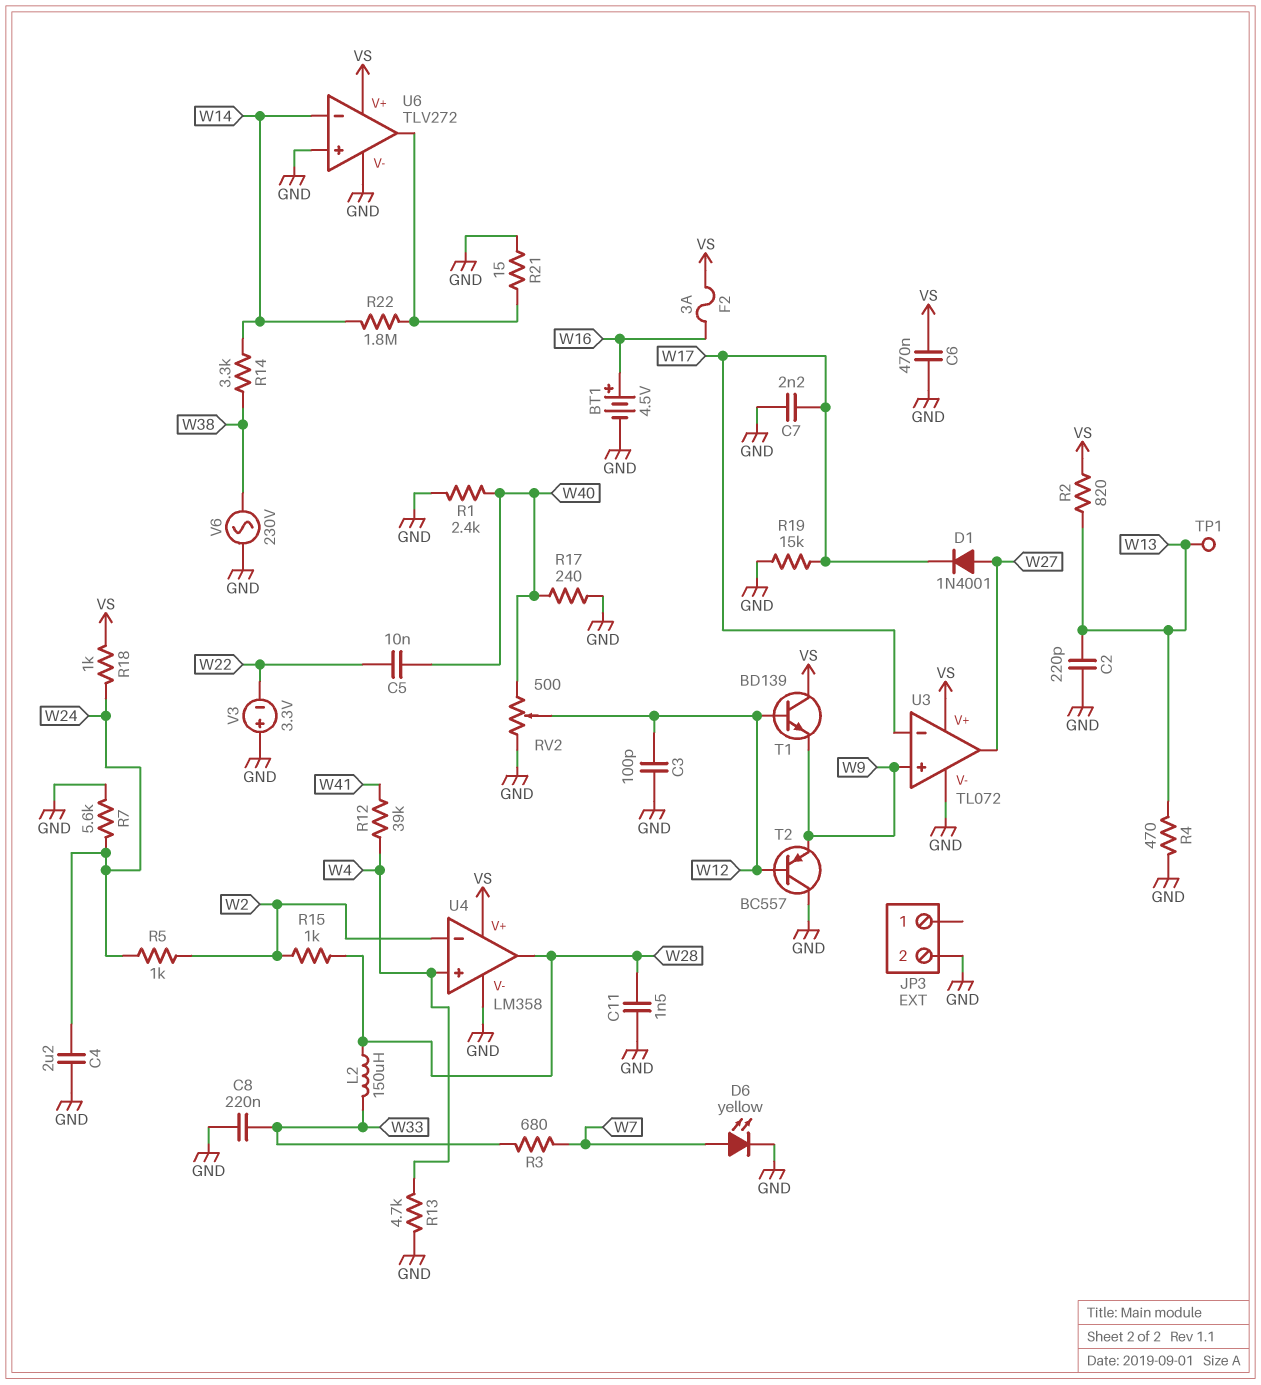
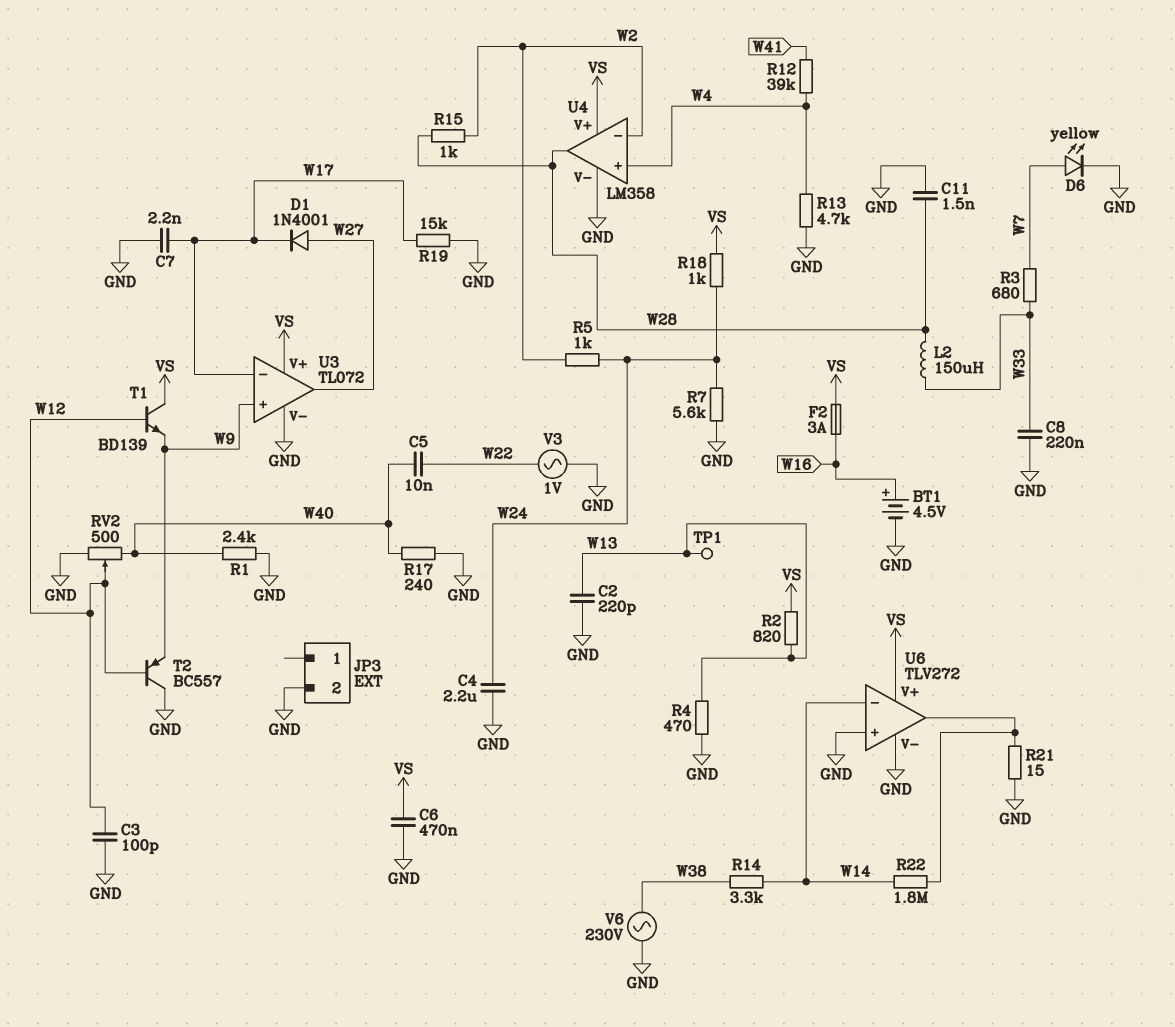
V3: 3.3V (plus GND, minus W22) -> AC 1V (GND, W22)

